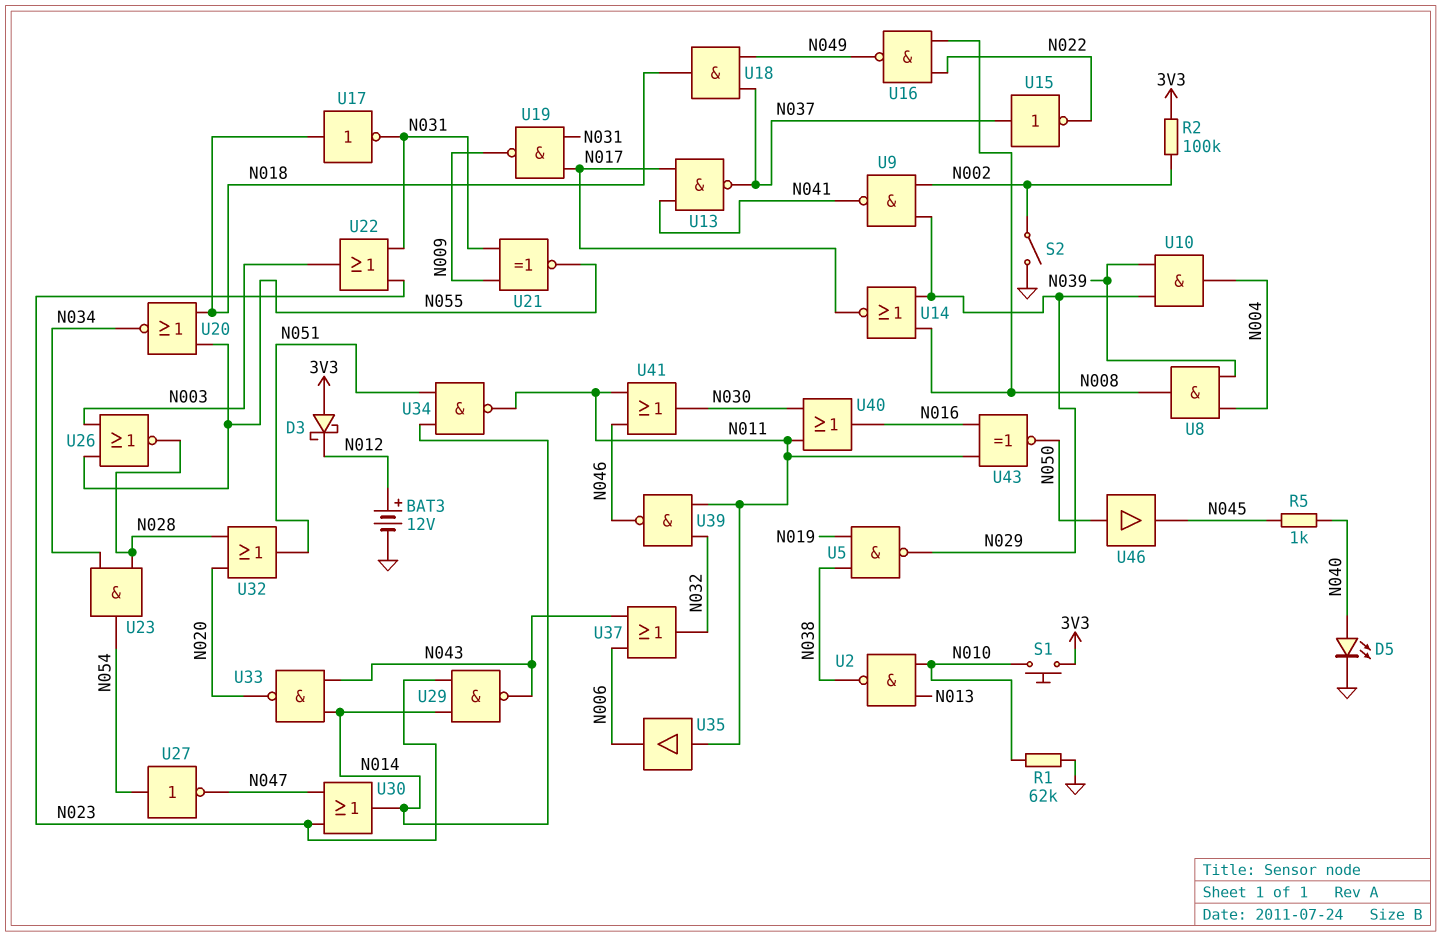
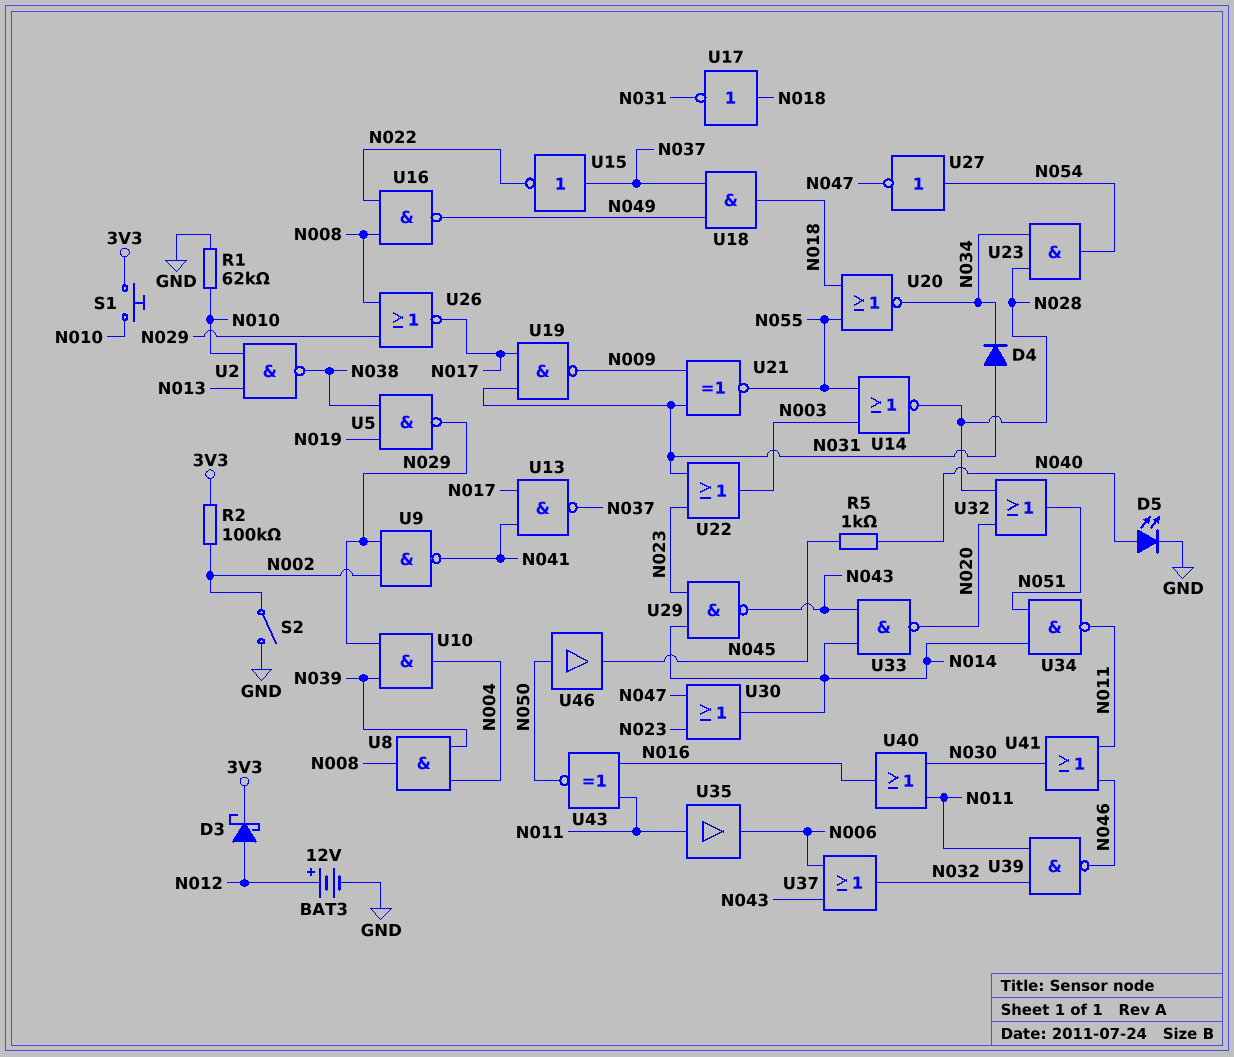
D3: schottky (A 3V3, K N012) -> schottky (A N012, K 3V3)
D4: none -> diode (A N031, K N034)
U14: NOR (in N008, in N029, out N017) -> NOR (in N003, in N055, out N028)
U26: NOR (in N003, in N055, out N028) -> NOR (in N008, in N029, out N017)

